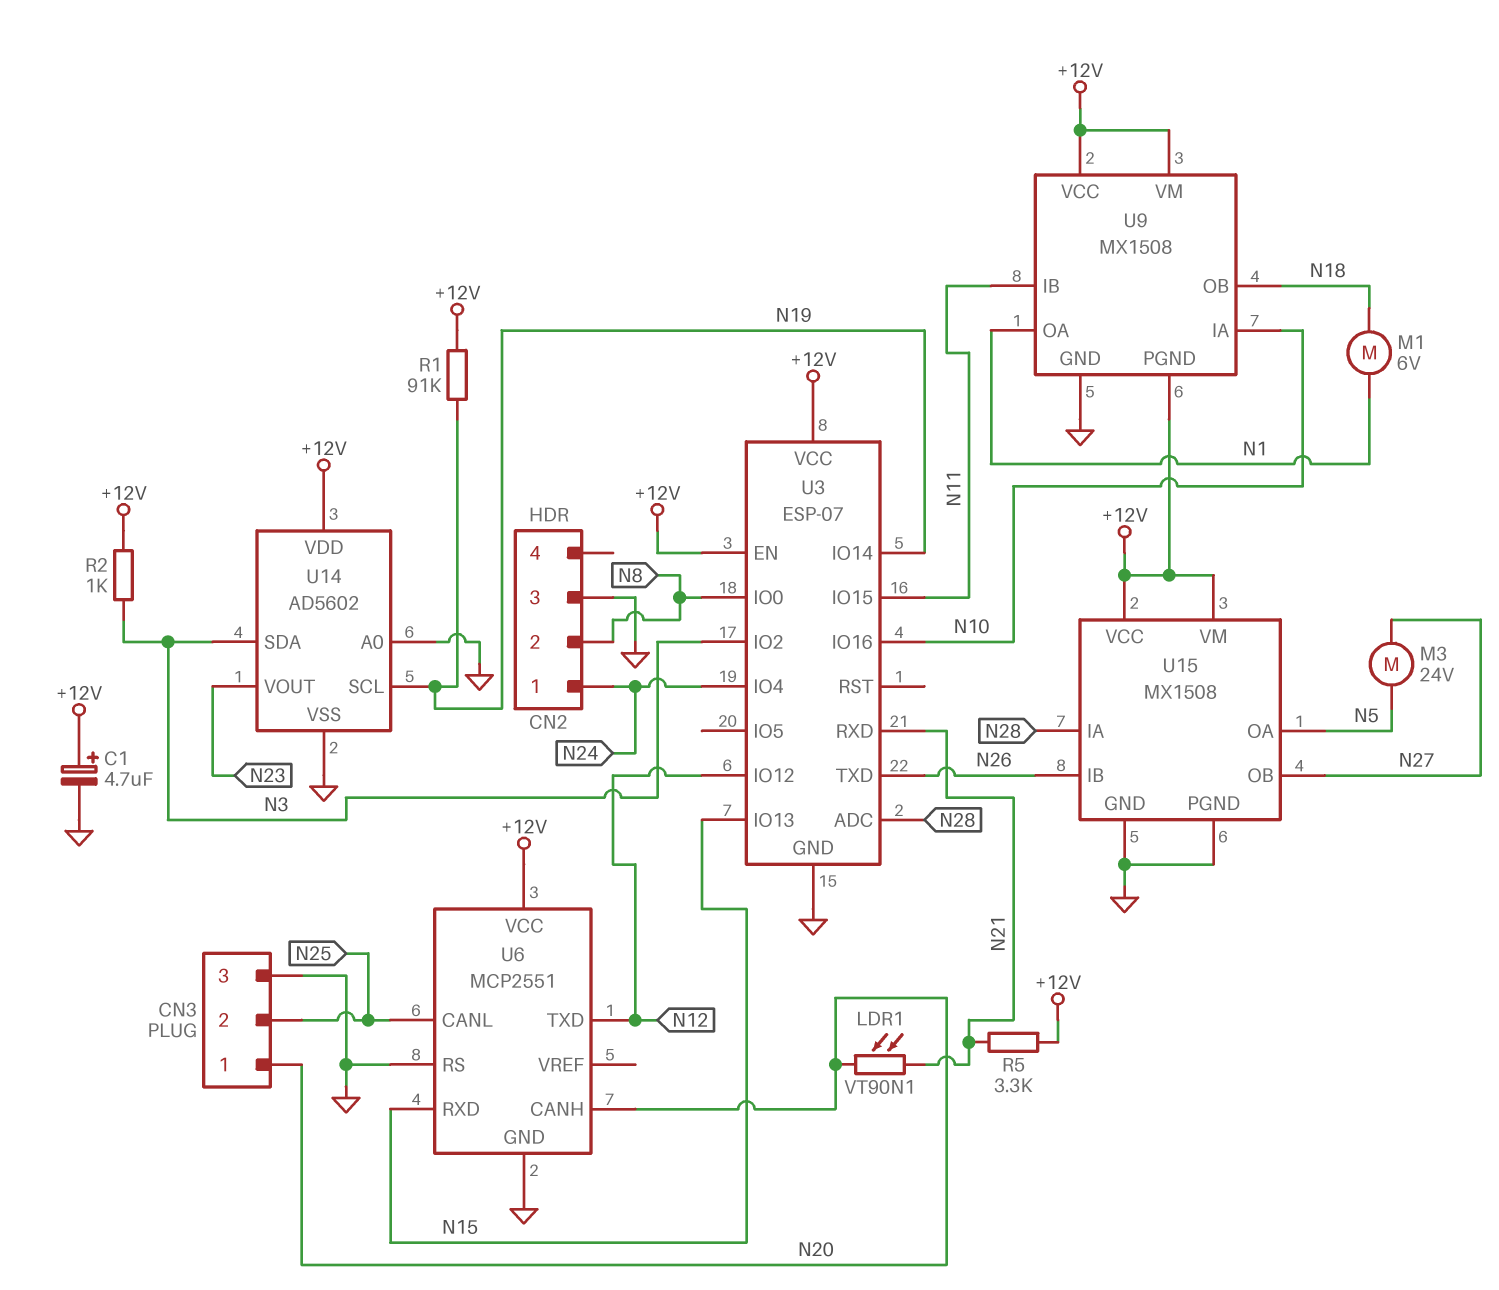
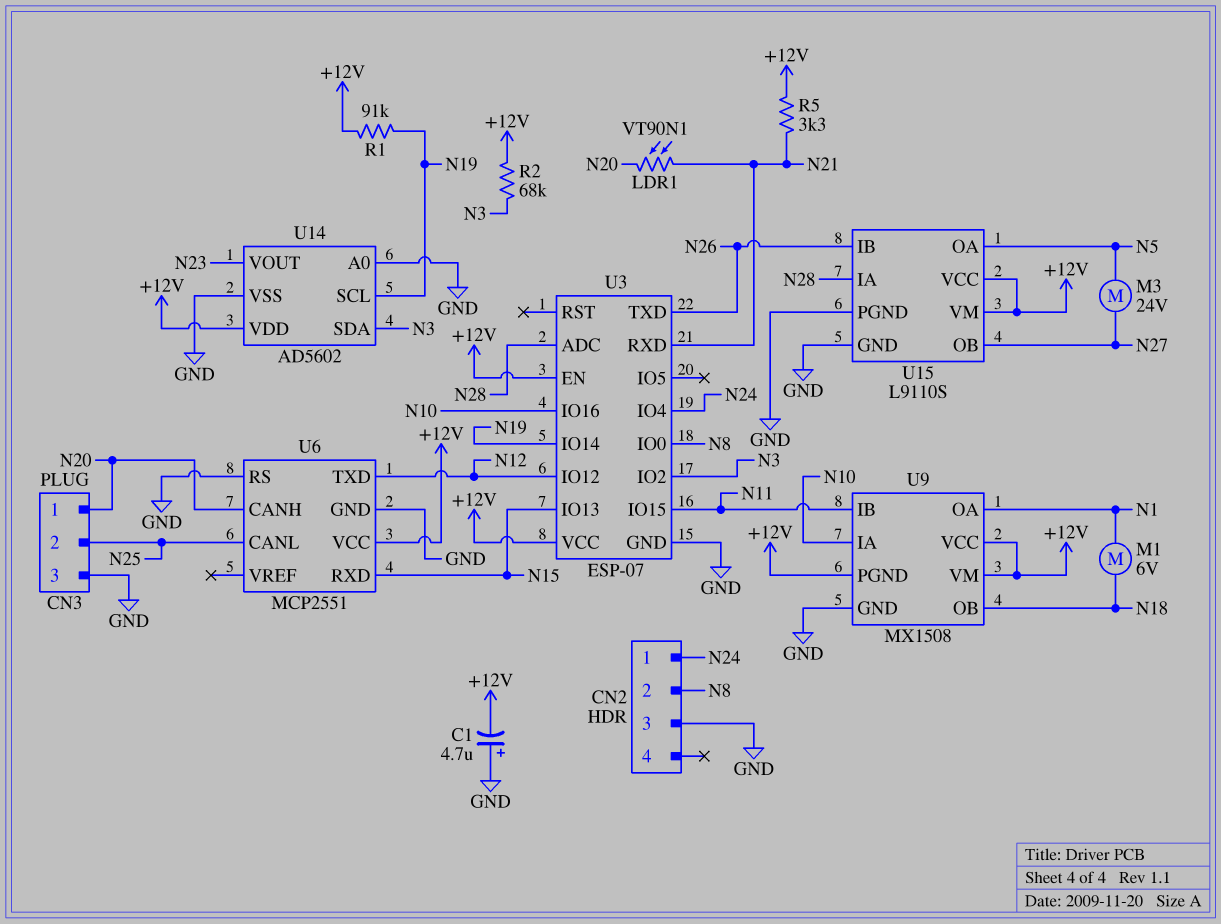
C1: 4.7uF (plus +12V, minus GND) -> 4.7uF (plus GND, minus +12V)
R2: 1k (+12V, N3) -> 68k (+12V, N3)
U15: MX1508 -> L9110S

